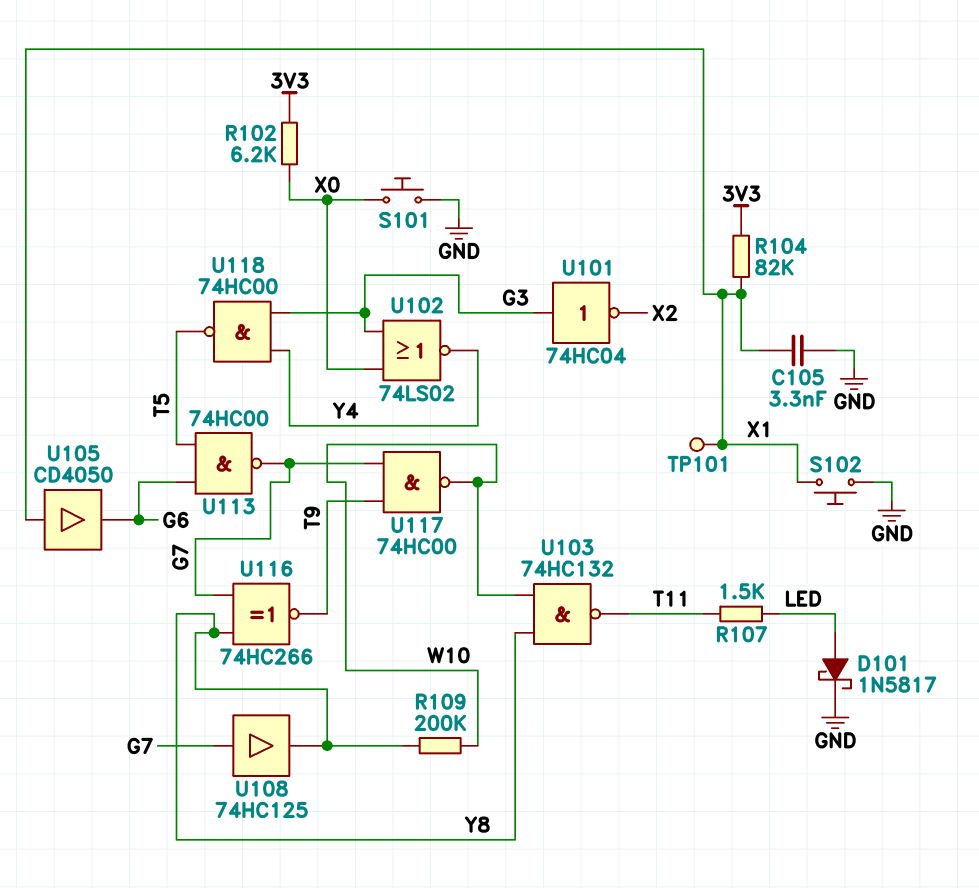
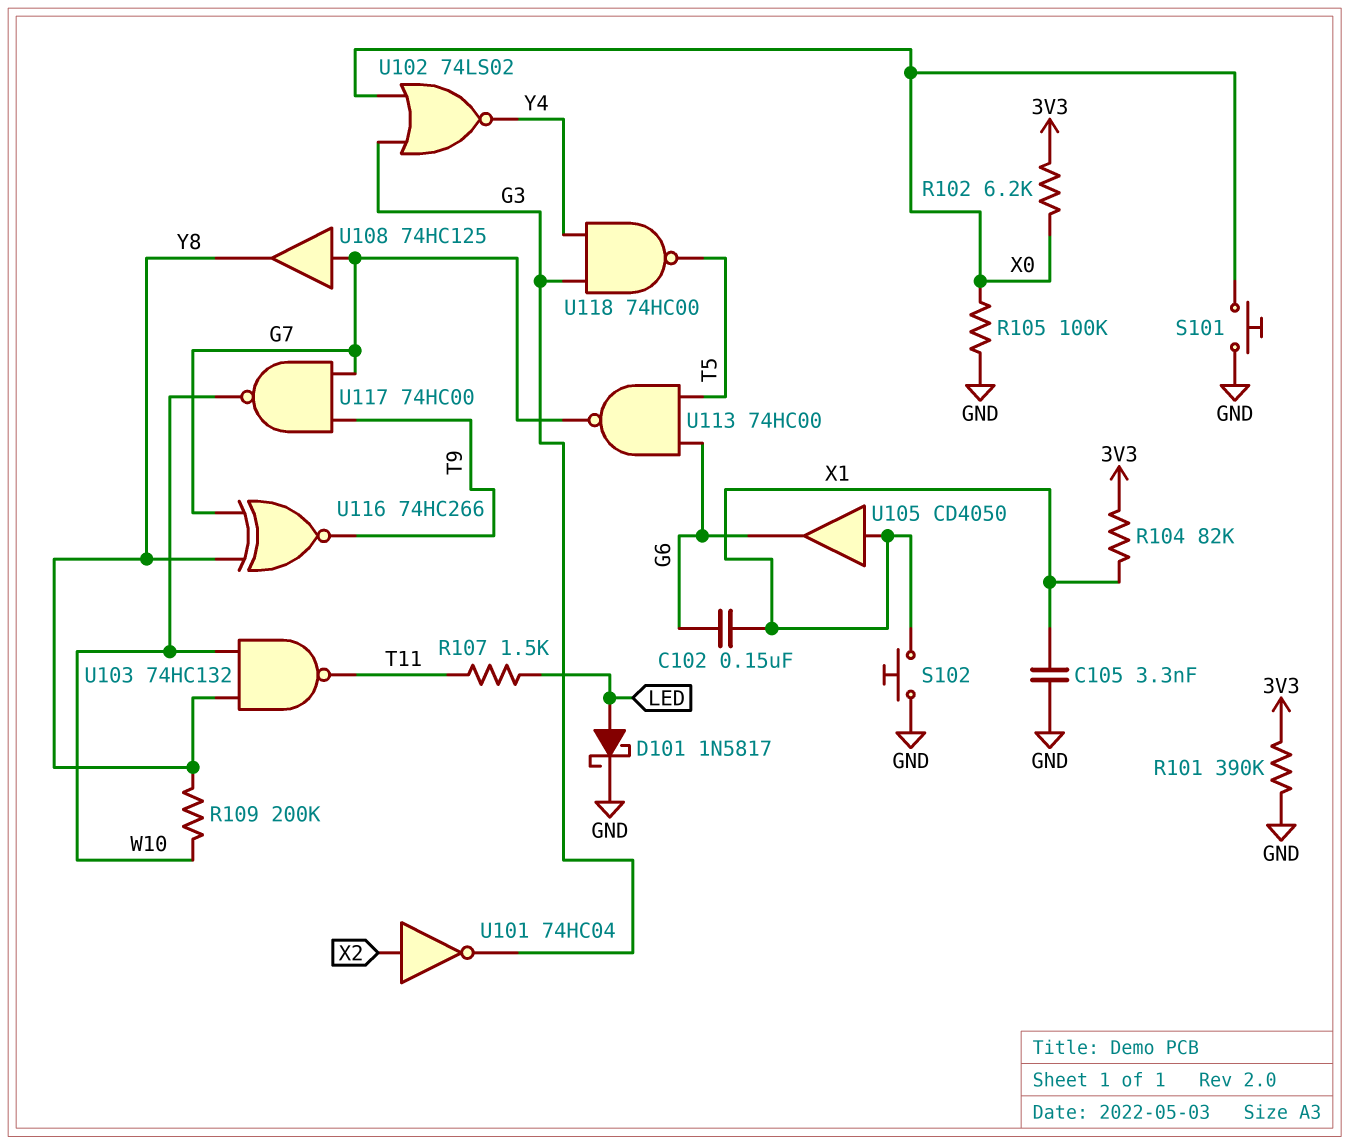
C102: none -> 150nF (G6, X1)
R101: none -> 390k (3V3, GND)
R105: none -> 100k (GND, X0)
TP101: test point (X1) -> none
U101: NOT 74HC04 (in G3, out X2) -> NOT 74HC04 (in X2, out G3)

